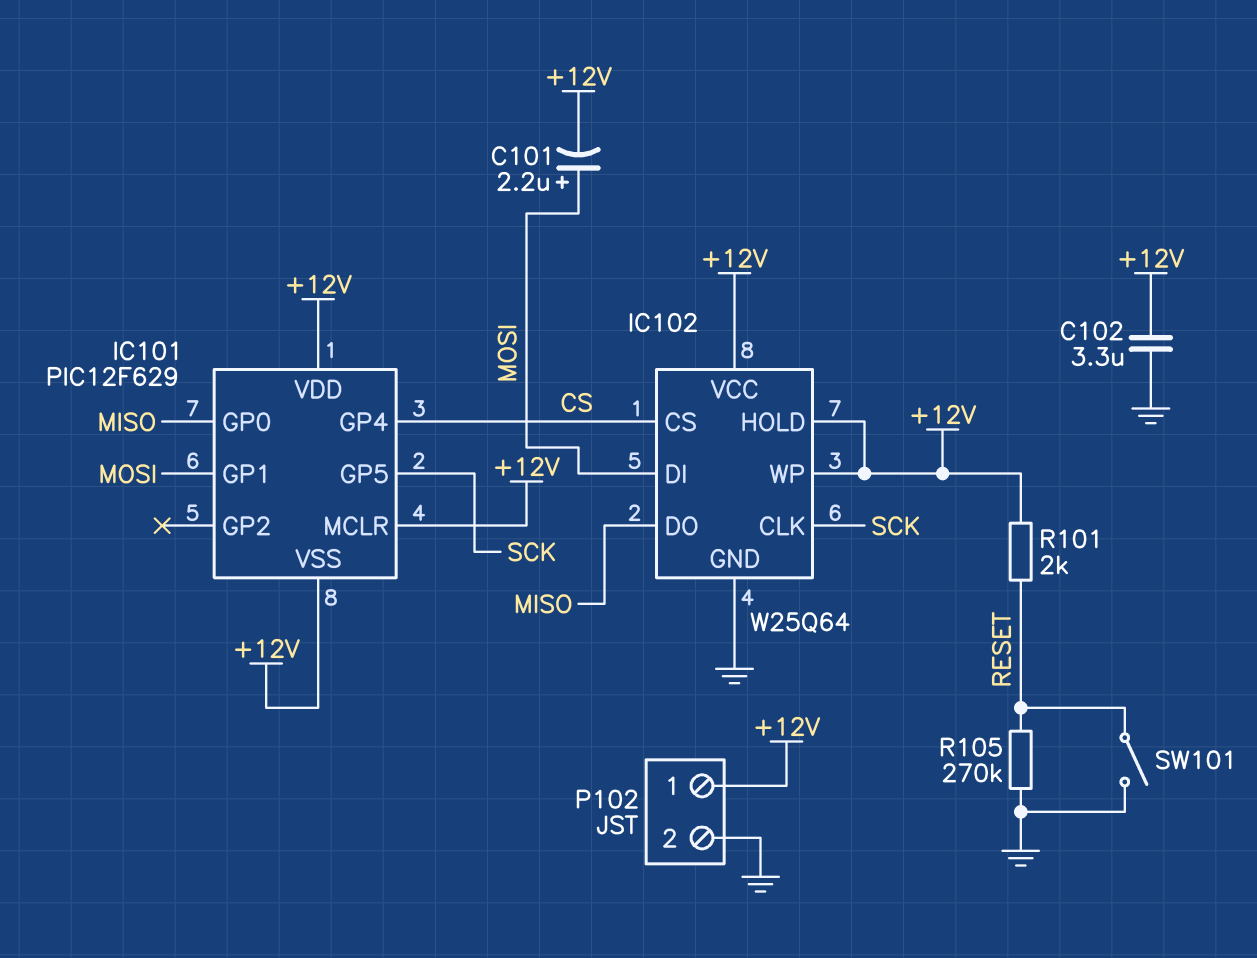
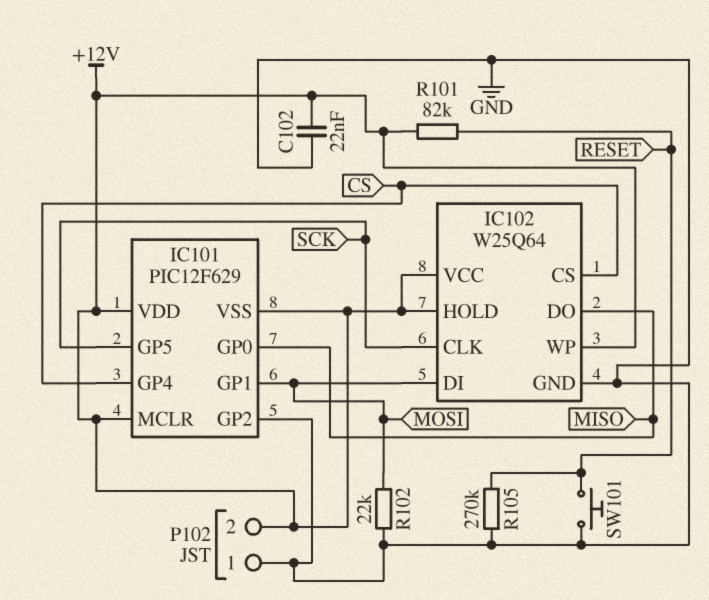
C101: 2.2uF (plus MOSI, minus +12V) -> none
C102: 3.3uF (+12V, GND) -> 22nF (+12V, GND)
IC101 pin GP2: none -> GND
P102 pin 1: +12V -> GND
P102 pin 2: GND -> +12V
R101: 2k (+12V, RESET) -> 82k (+12V, RESET)
R102: none -> 22k (GND, MOSI)
SW101: switch (GND, RESET) -> button (GND, RESET)

